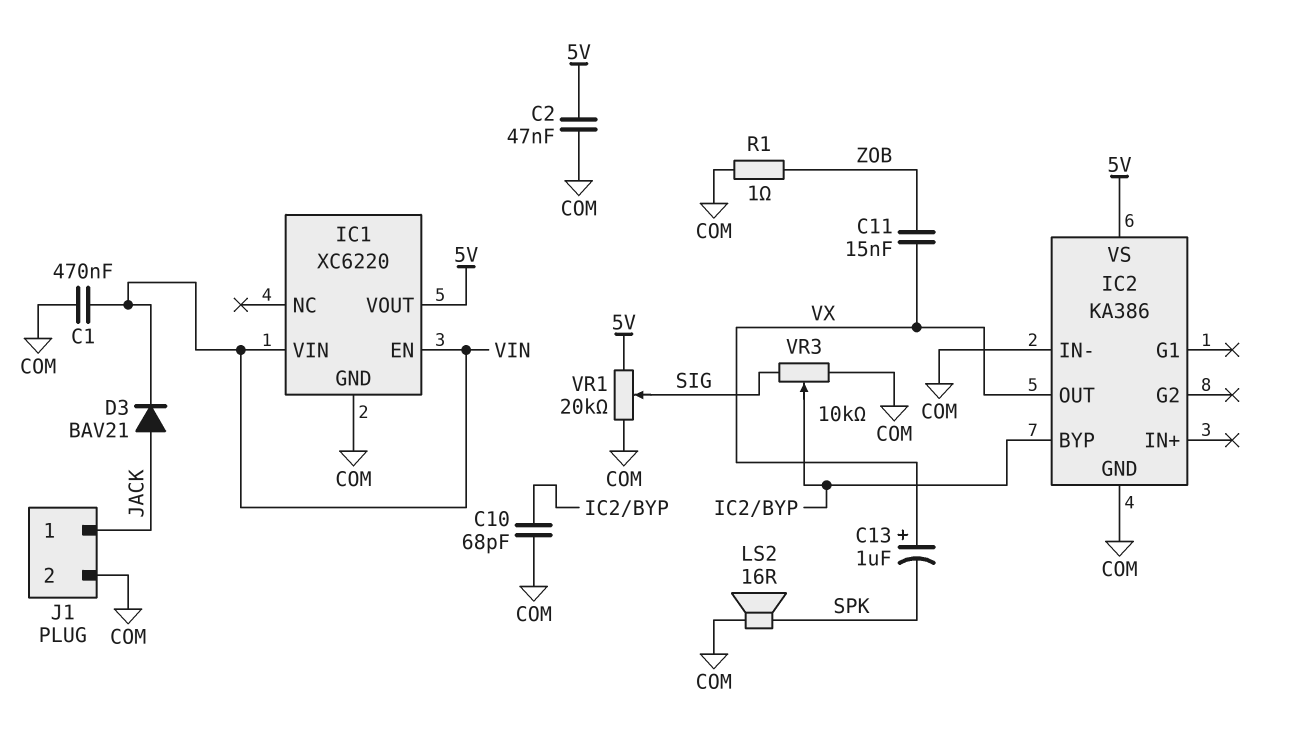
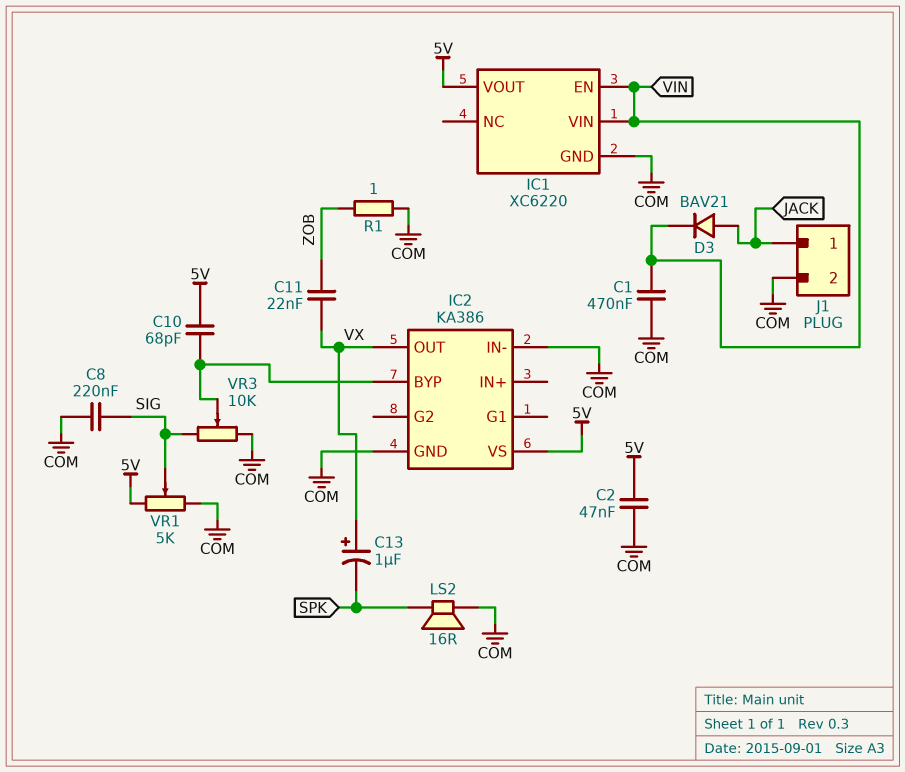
C8: none -> 220nF (COM, SIG)
C10: 68pF (COM, IC2/BYP) -> 68pF (5V, IC2/BYP)
C11: 15nF (VX, ZOB) -> 22nF (VX, ZOB)
VR1: 20k (5V, COM, wiper SIG) -> 5k (5V, COM, wiper SIG)

